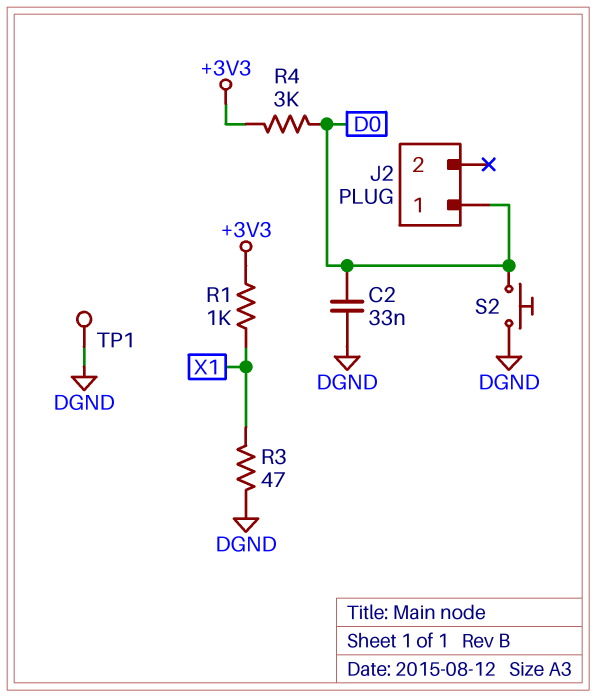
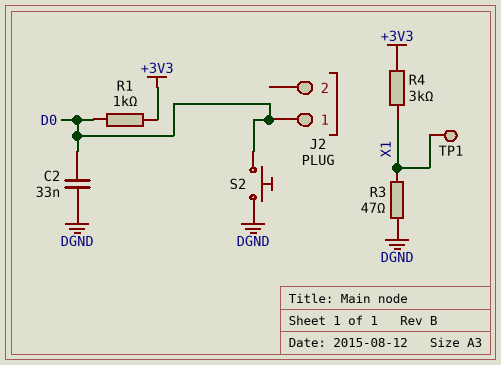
R1: 1k (+3V3, X1) -> 1k (+3V3, D0)
R4: 3k (+3V3, D0) -> 3k (+3V3, X1)
TP1: test point (DGND) -> test point (X1)

